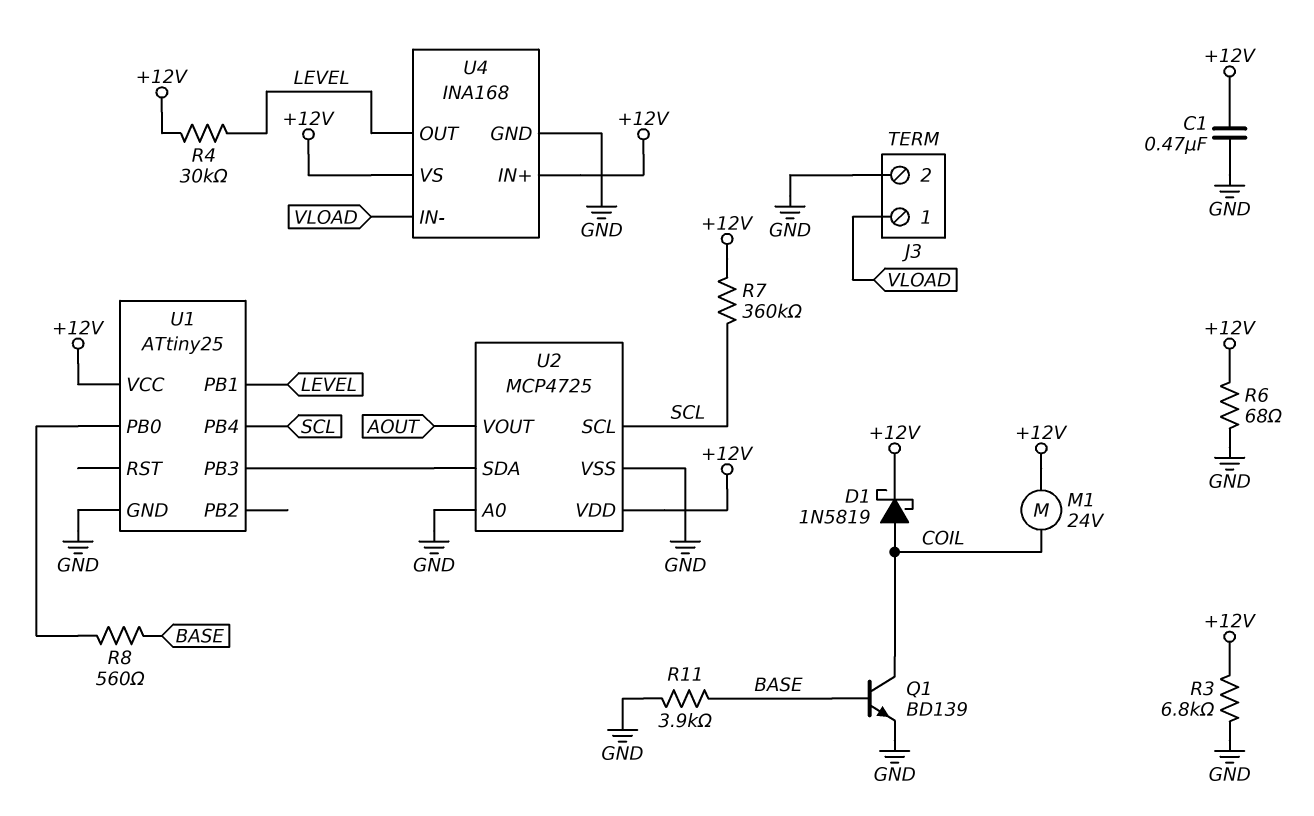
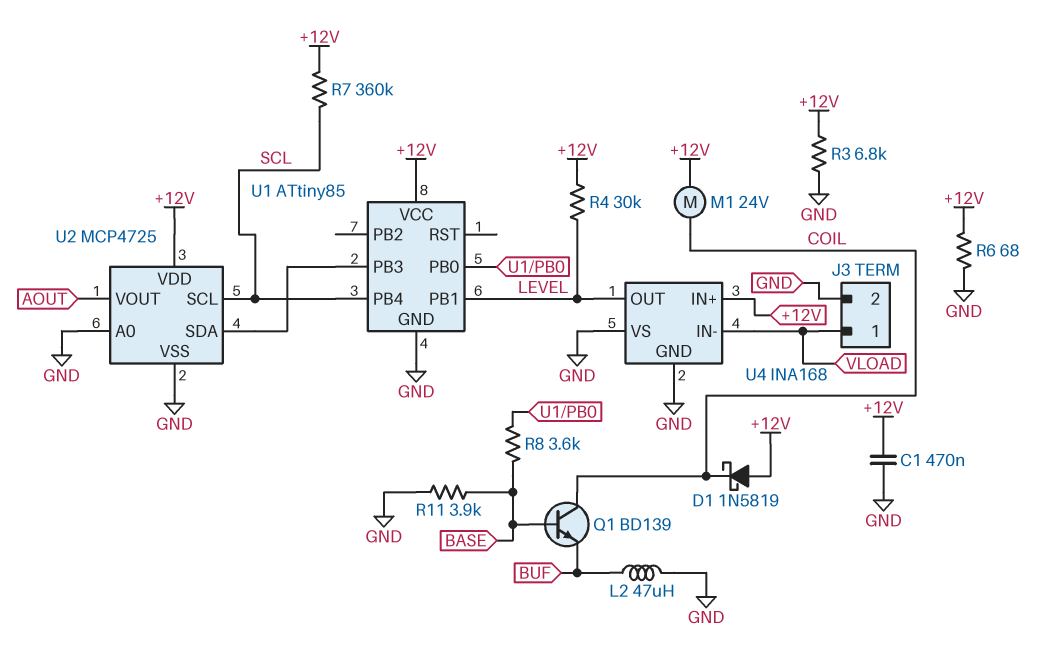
D1: schottky 1N5819 (A COIL, K +12V) -> schottky 1N5819 (A +12V, K COIL)
L2: none -> 47uH (BUF, GND)
Q1: NPN BD139 (B BASE, C COIL, E GND) -> NPN BD139 (B BASE, C COIL, E BUF)
R8: 560 (BASE, U1/PB0) -> 3.6k (BASE, U1/PB0)
U1: ATtiny25 -> ATtiny85
U4 pin VS: +12V -> GND

